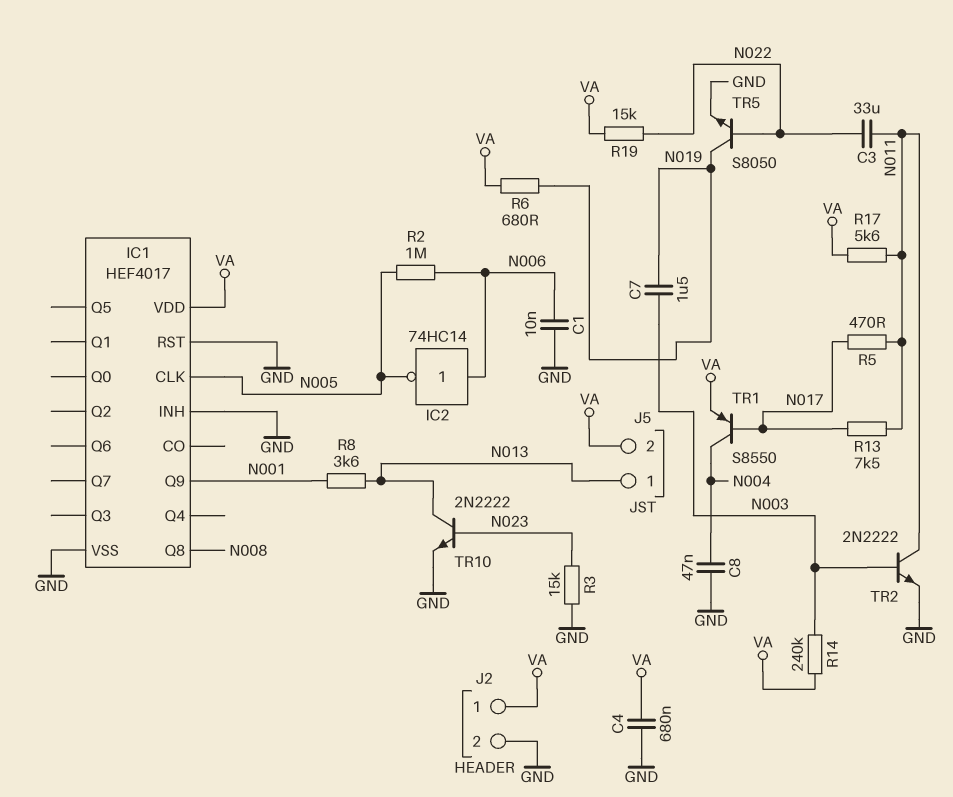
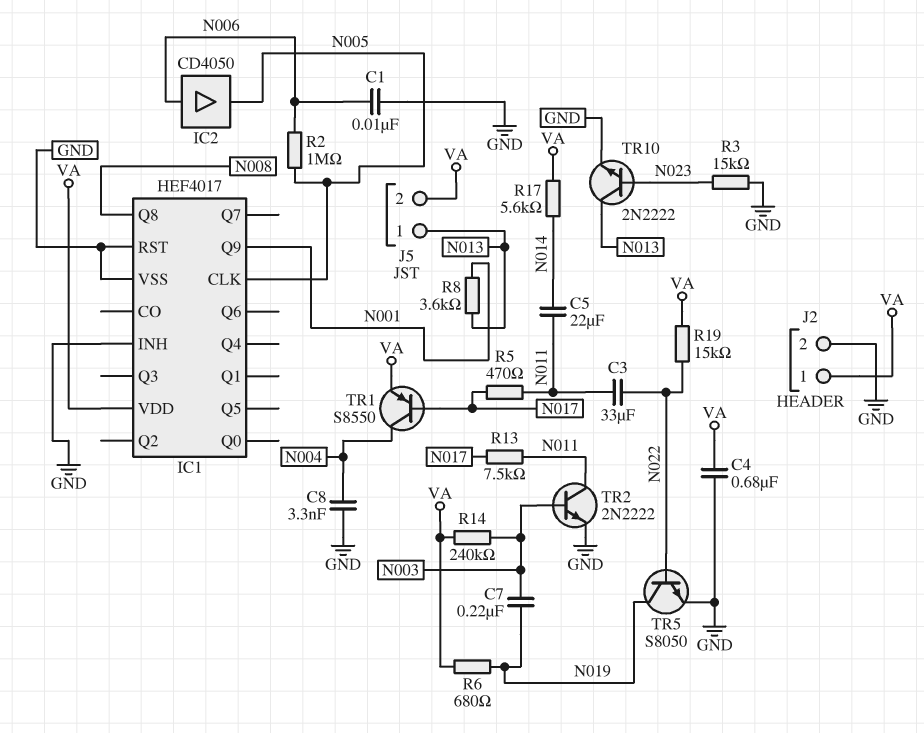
C5: none -> 22uF (N011, N014)
C7: 1.5uF (N003, N019) -> 220nF (N003, N019)
C8: 47nF (GND, N004) -> 3.3nF (GND, N004)
IC2: NOT 74HC14 (in N006, out N005) -> buffer CD4050 (in N006, out N005)
R17: 5.6k (N011, VA) -> 5.6k (N014, VA)

